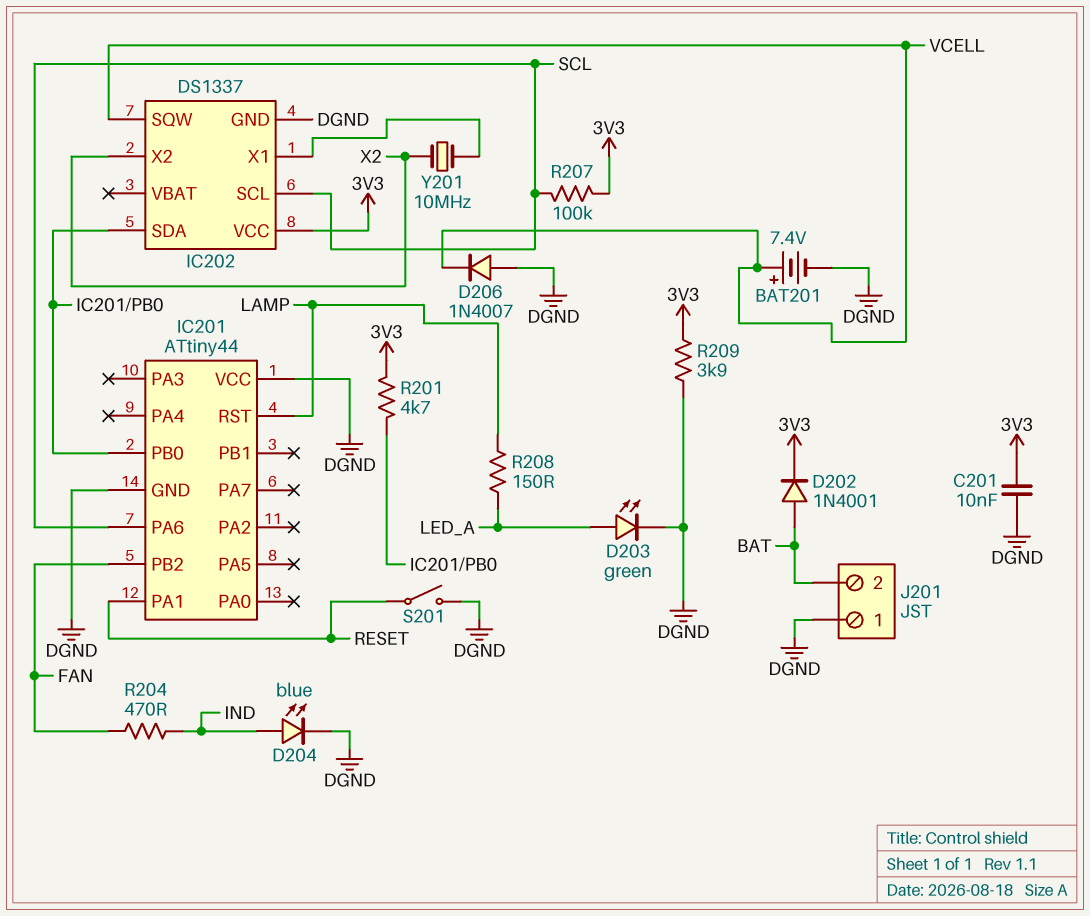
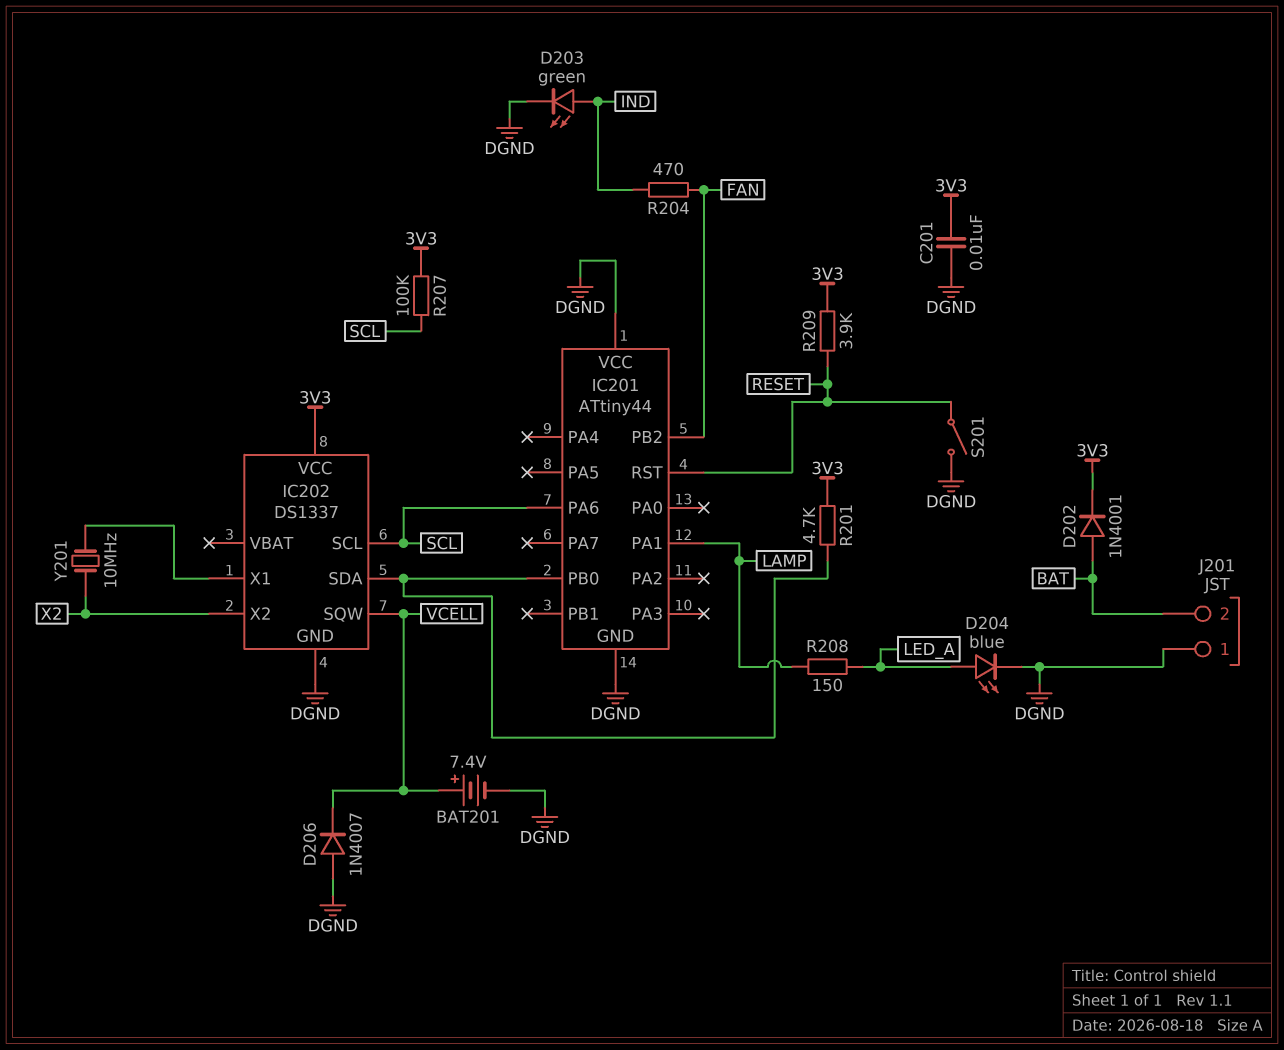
D203: LED green (A LED_A, K DGND) -> LED green (A IND, K DGND)
D204: LED blue (A IND, K DGND) -> LED blue (A LED_A, K DGND)
IC201 pin PA1: RESET -> LAMP
IC201 pin RST: LAMP -> RESET
R209: 3.9k (3V3, DGND) -> 3.9k (3V3, RESET)

